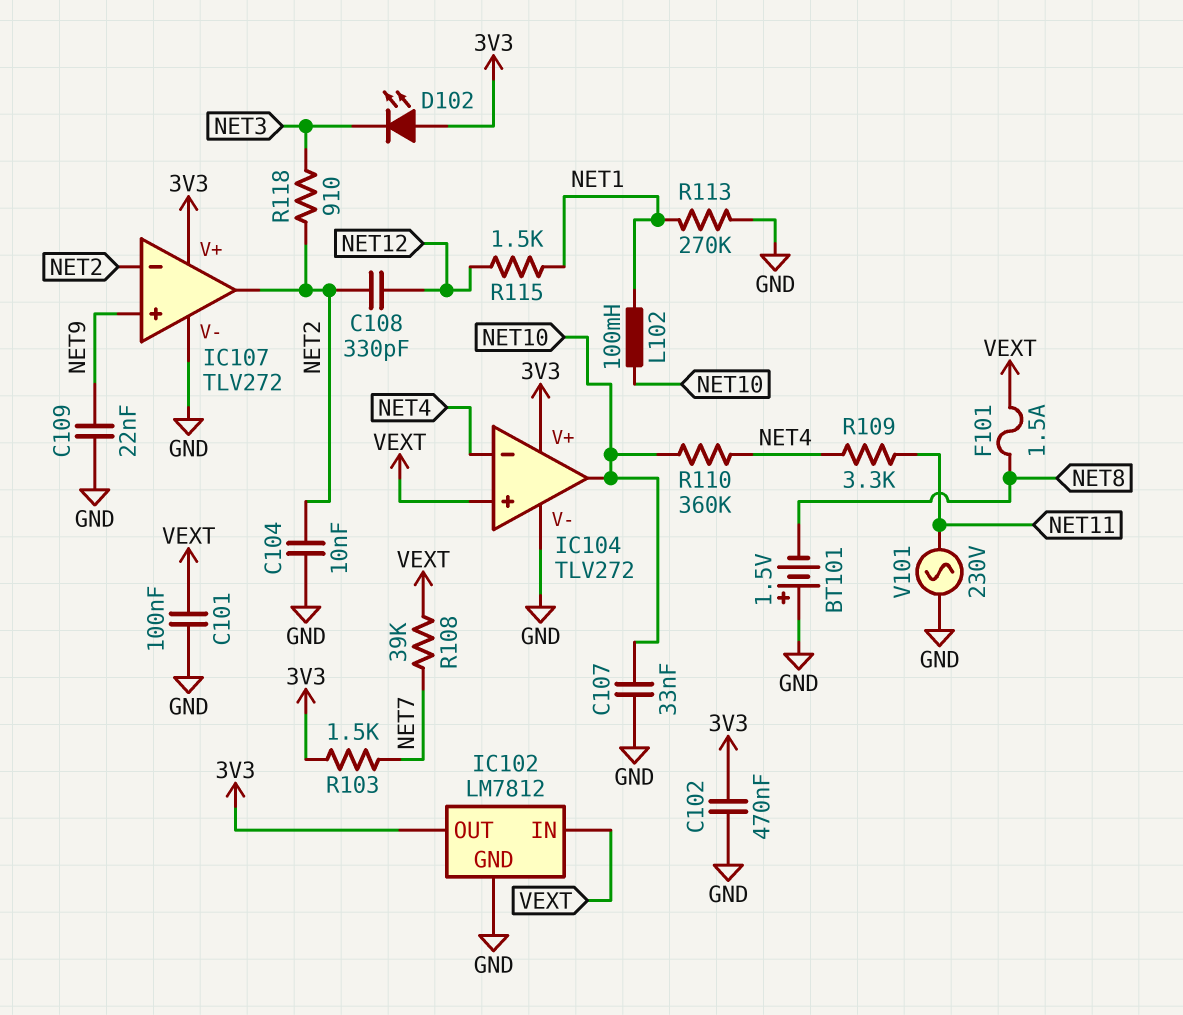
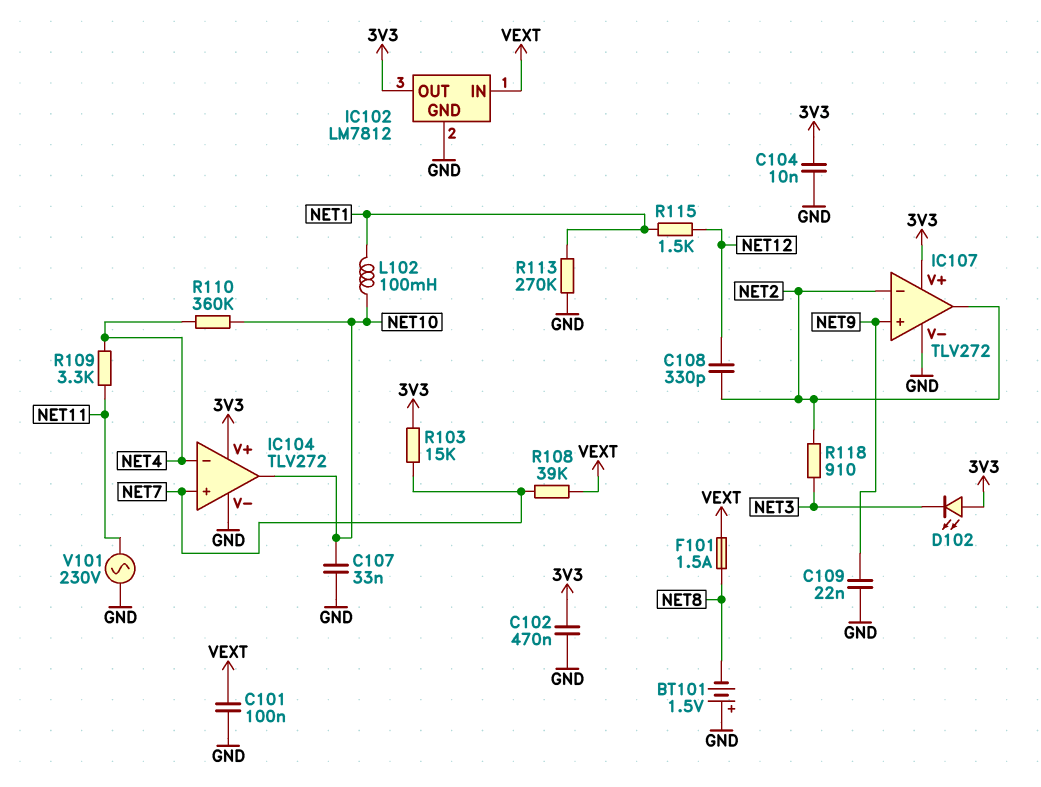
C104: 10nF (GND, NET2) -> 10nF (3V3, GND)
IC104 pin in+: VEXT -> NET7
R103: 1.5k (3V3, NET7) -> 15k (3V3, NET7)

